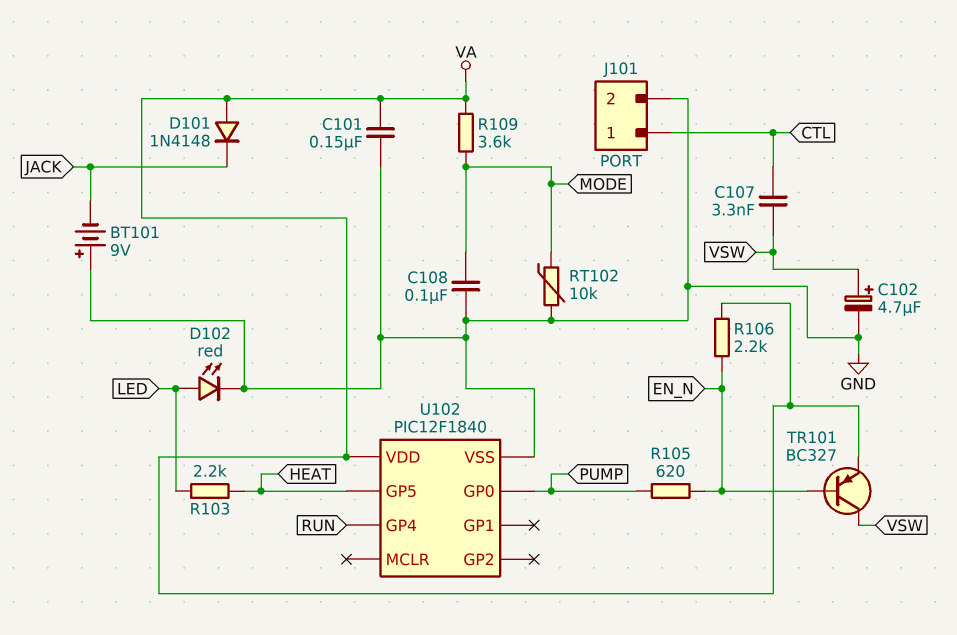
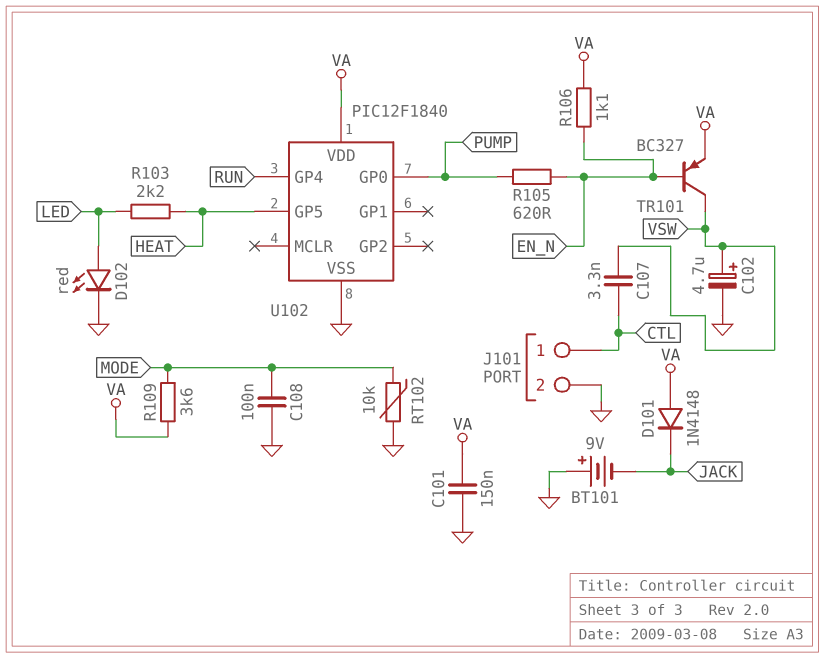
R106: 2.2k (EN_N, VA) -> 1.1k (EN_N, VA)

